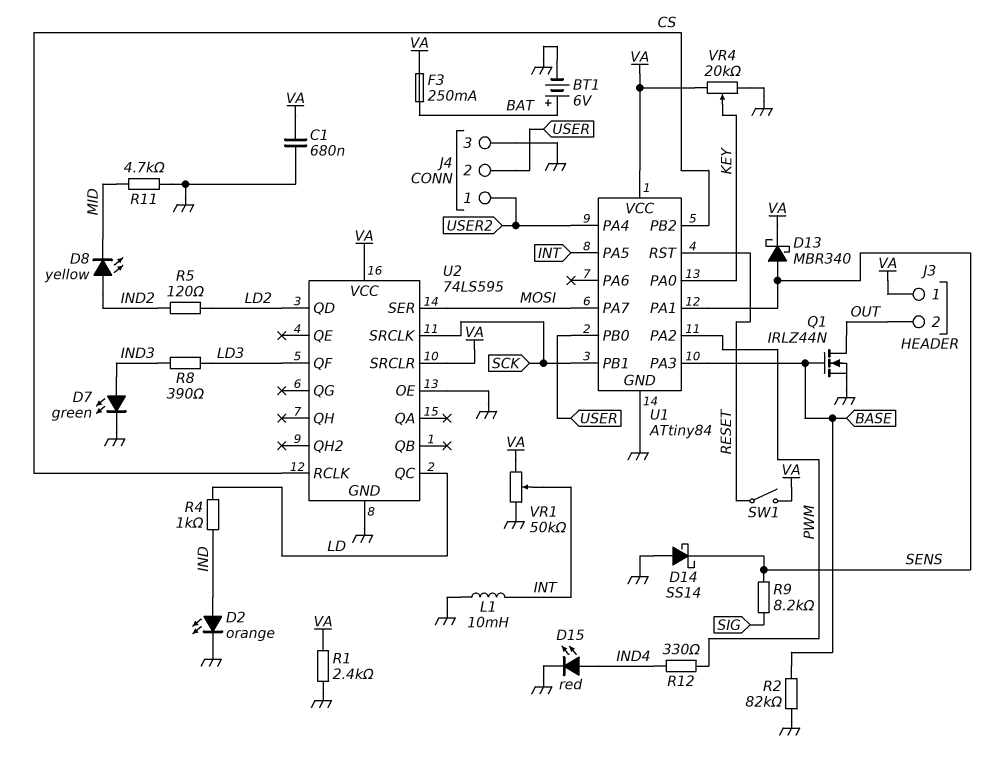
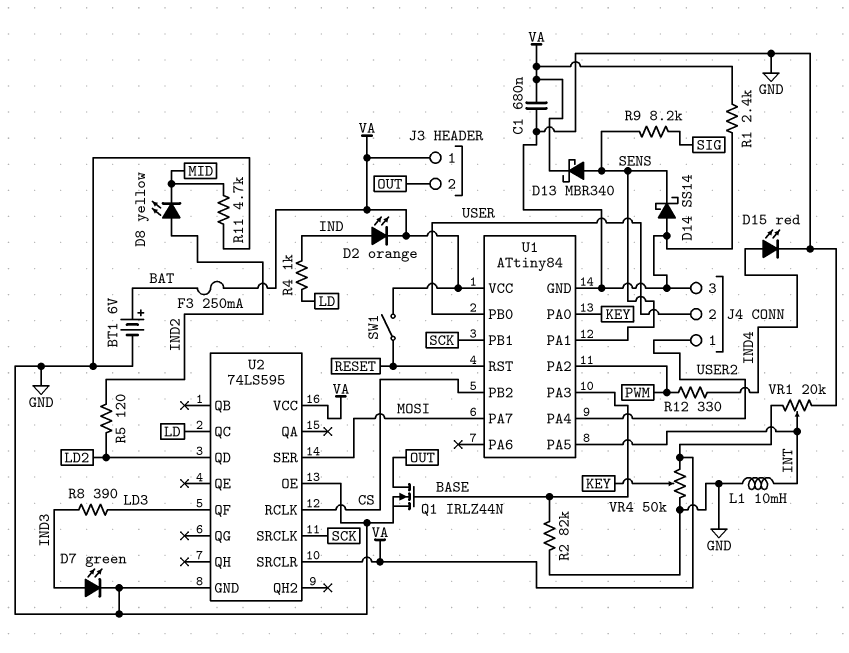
D2: LED orange (A IND, K GND) -> LED orange (A IND, K VA)
VR1: 50k (GND, VA, wiper INT) -> 20k (GND, VA, wiper INT)
VR4: 20k (GND, VA, wiper KEY) -> 50k (GND, VA, wiper KEY)

